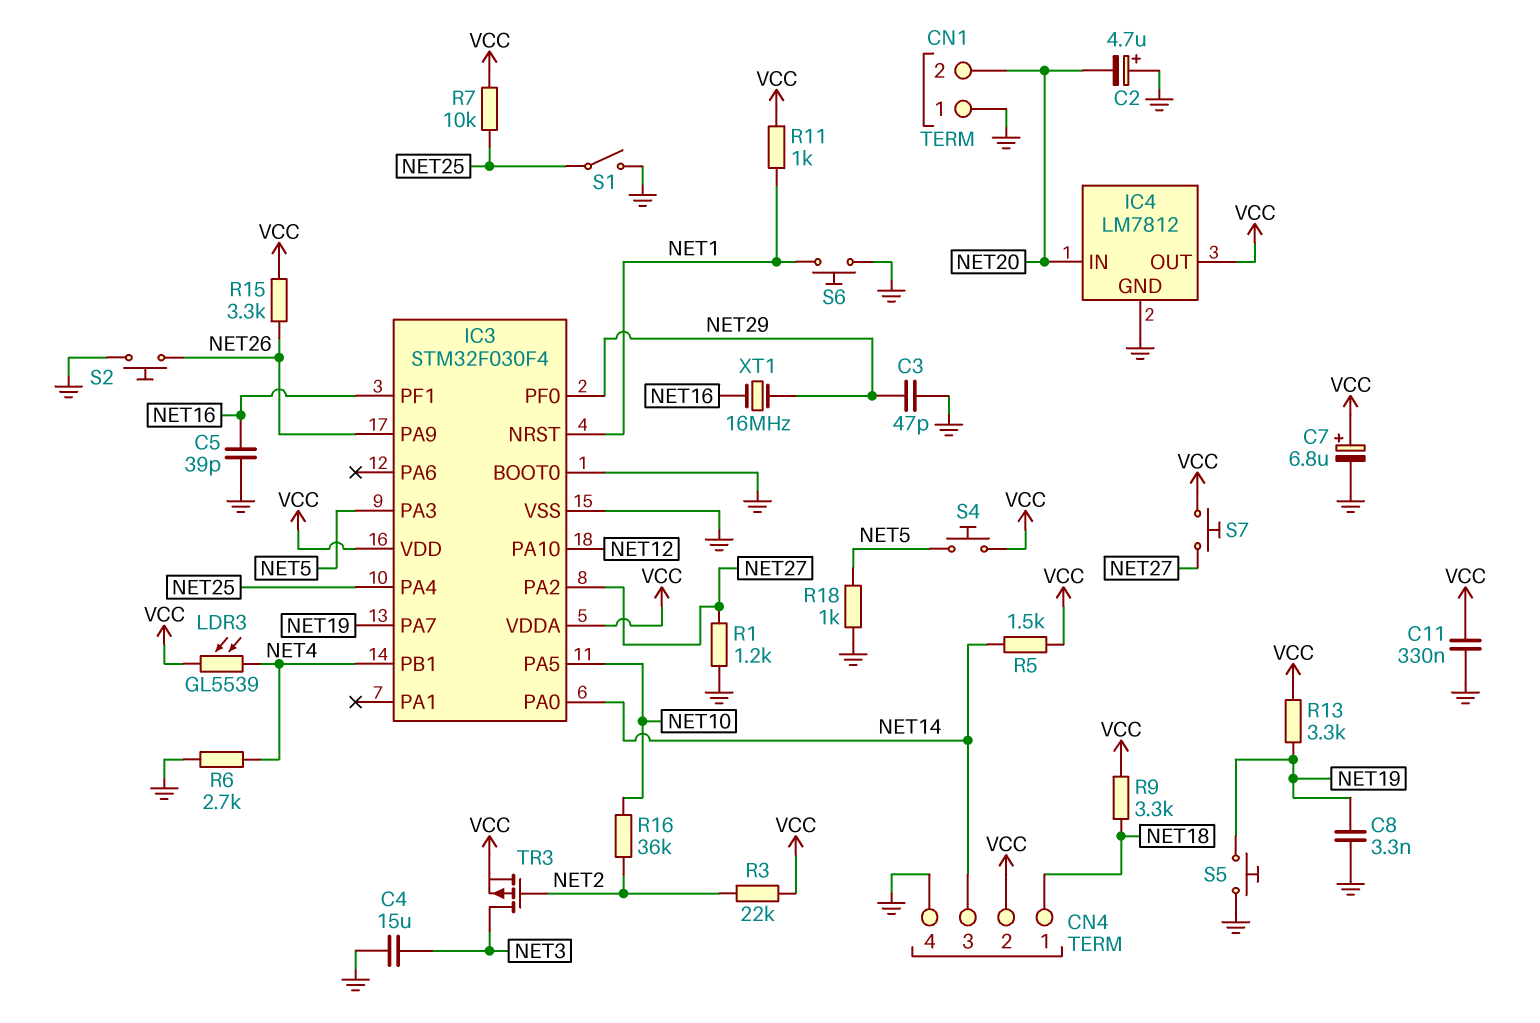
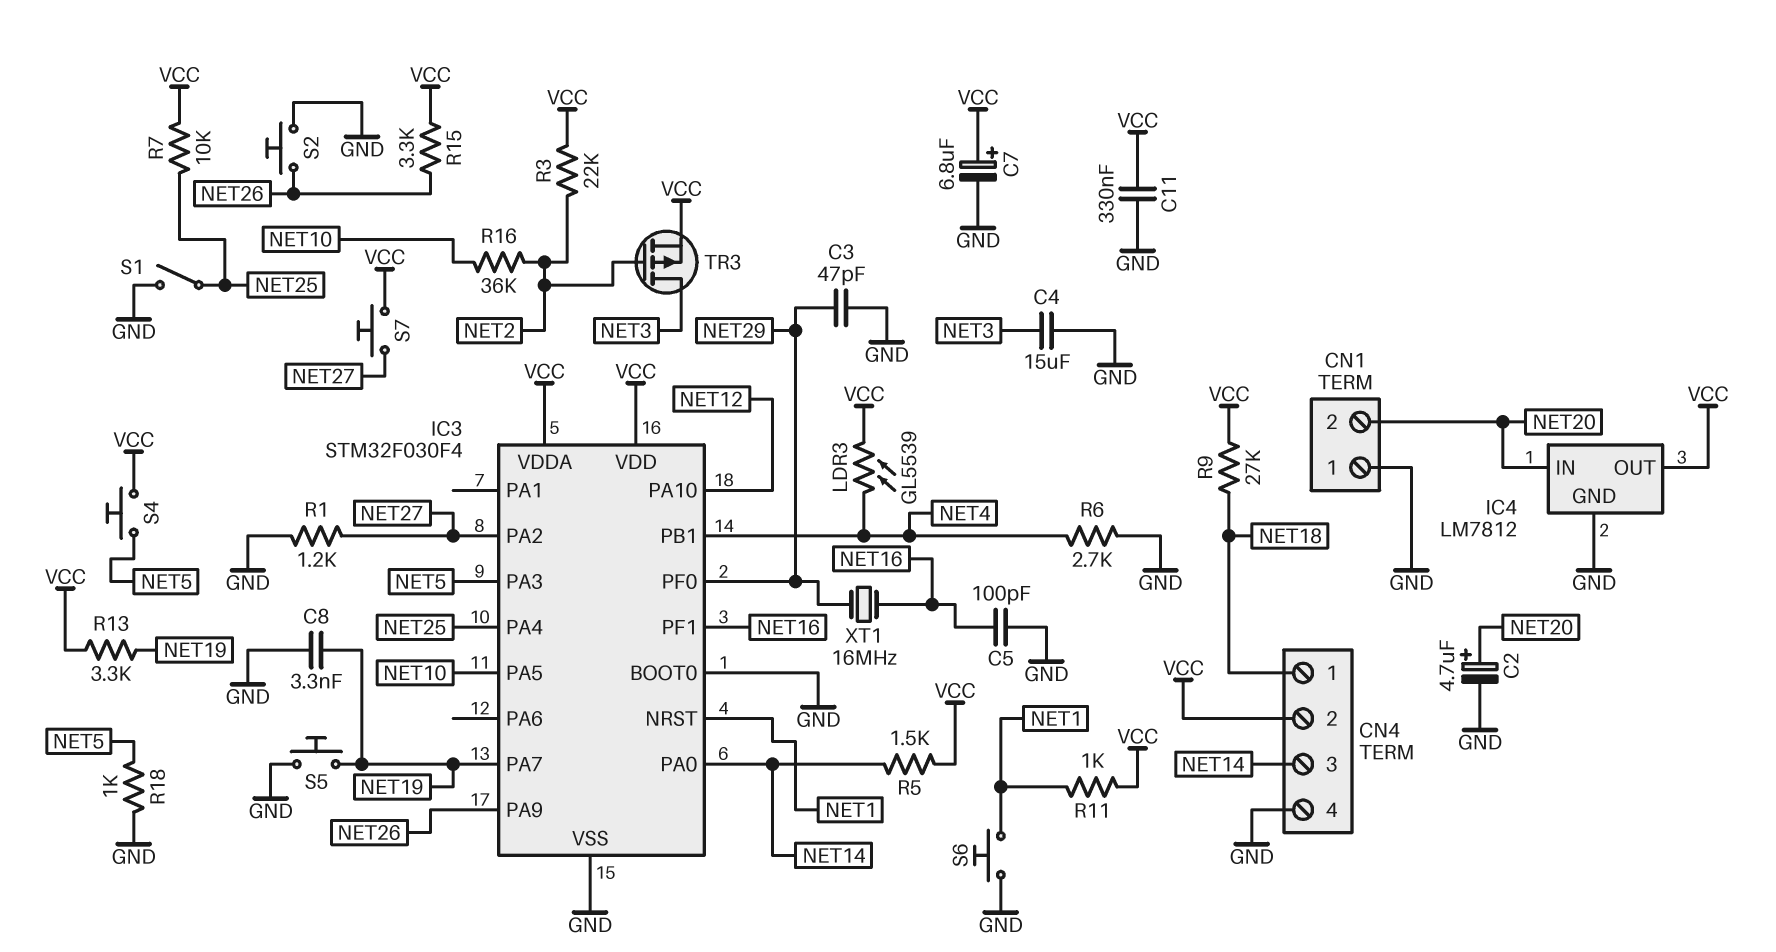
C2: 4.7uF (plus GND, minus NET20) -> 4.7uF (plus NET20, minus GND)
C5: 39pF (GND, NET16) -> 100pF (GND, NET16)
R9: 3.3k (NET18, VCC) -> 27k (NET18, VCC)

